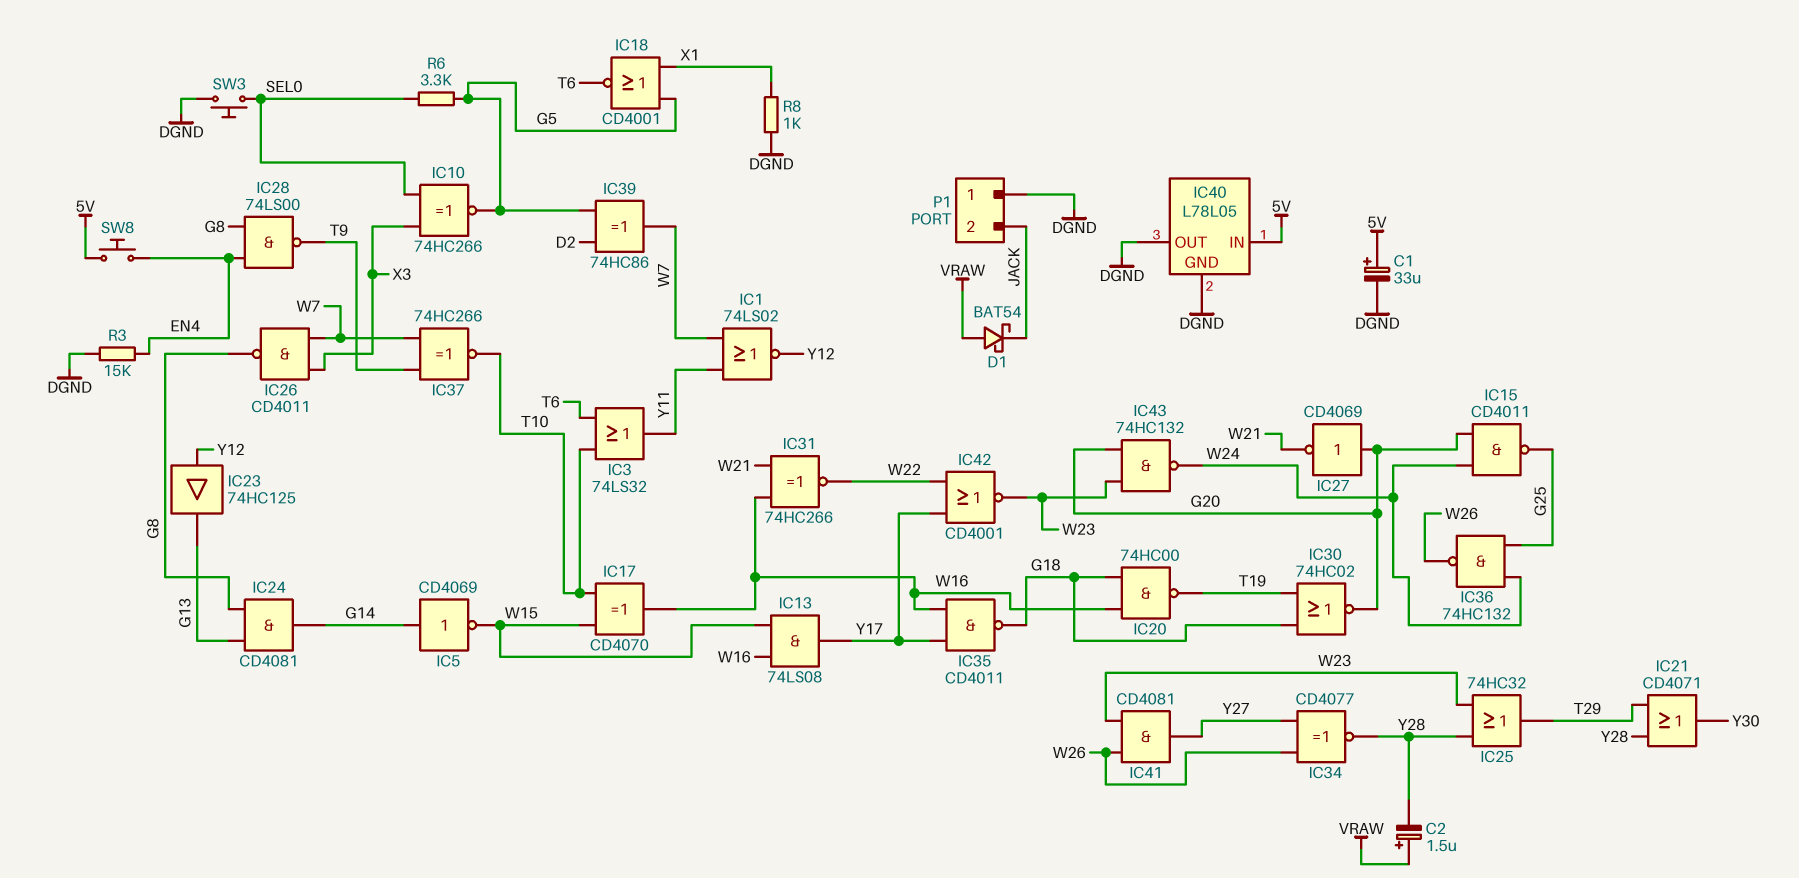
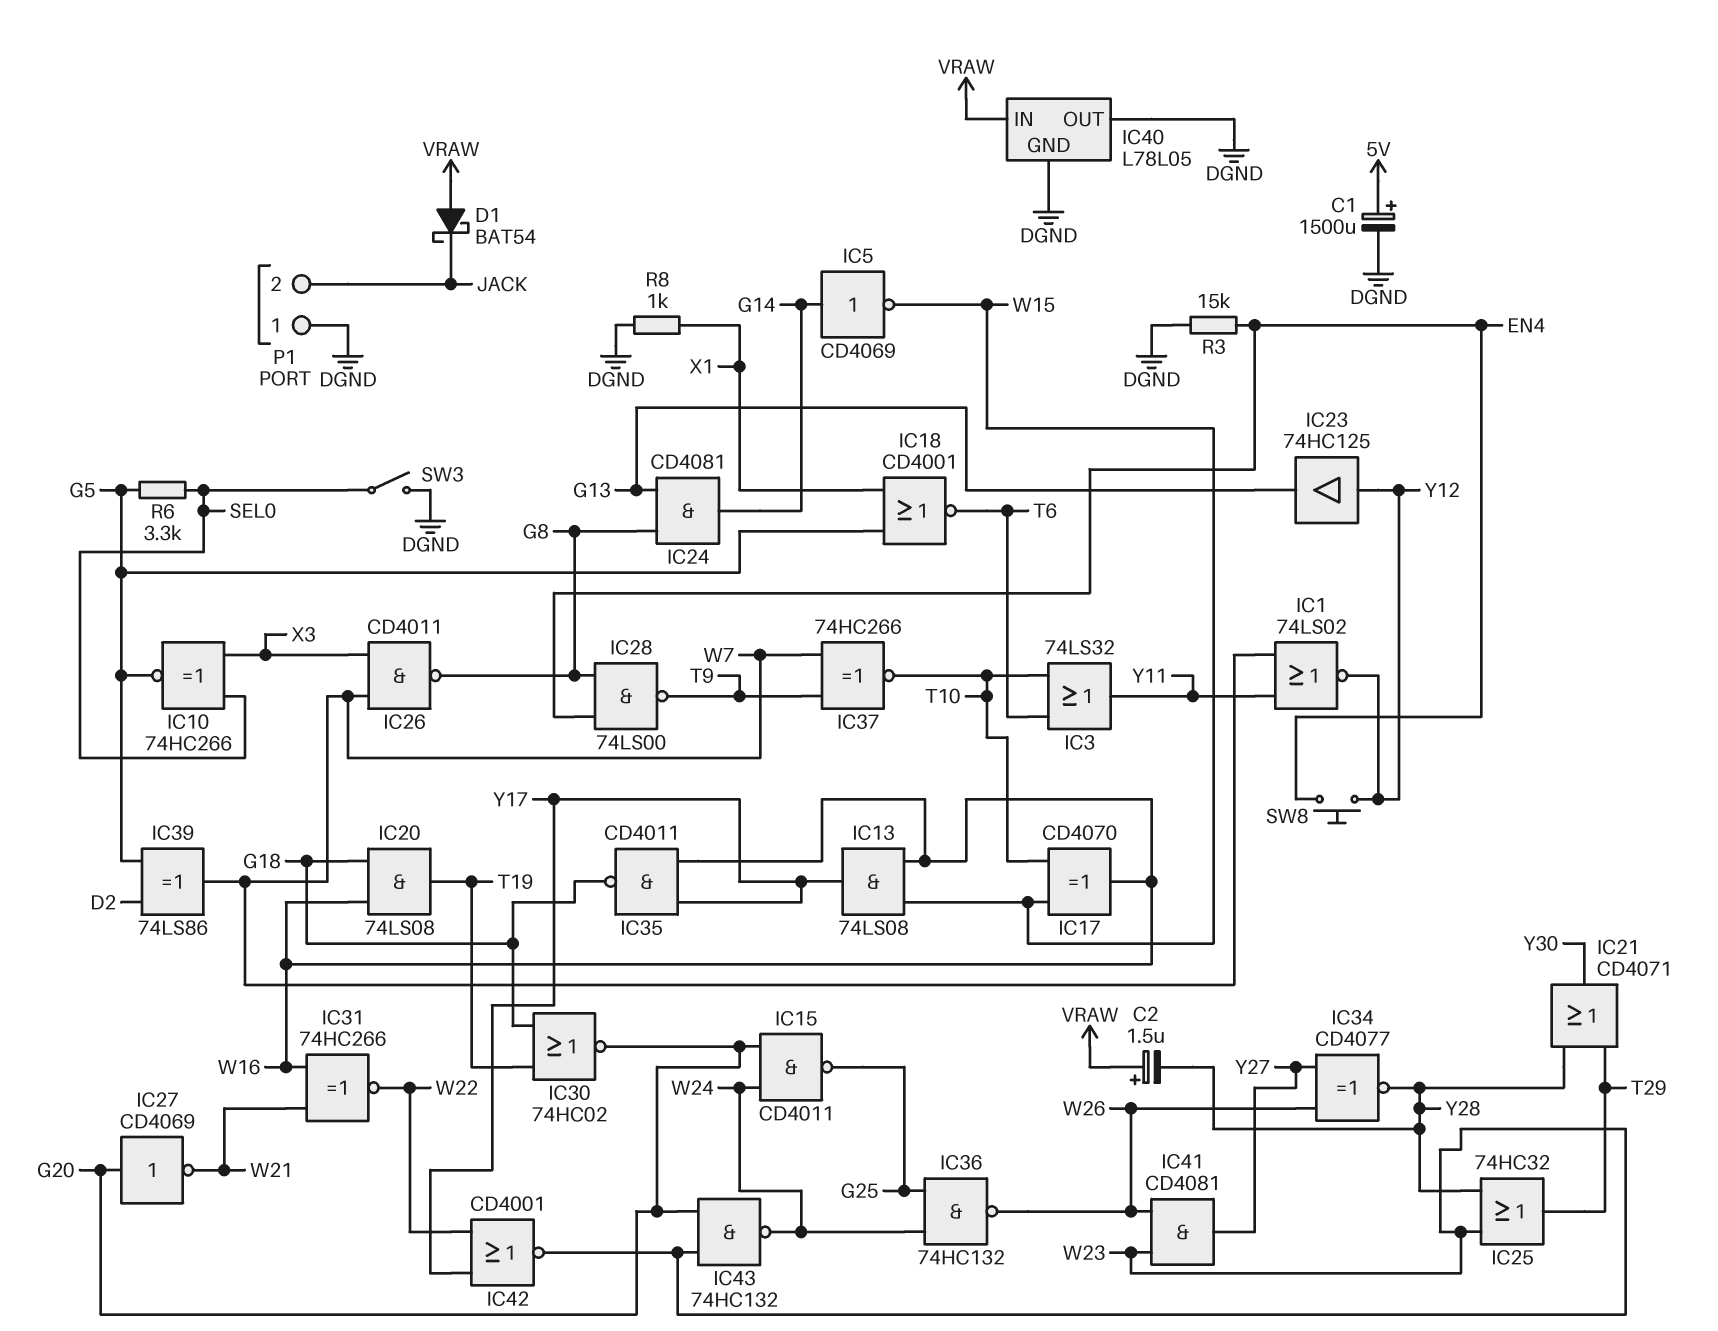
C1: 33uF (plus 5V, minus DGND) -> 1500uF (plus 5V, minus DGND)
IC20: NAND 74HC00 (in G18, in W16, out T19) -> AND 74LS08 (in G18, in W16, out T19)
IC39: XOR 74HC86 (in D2, in G5, out W7) -> XOR 74LS86 (in D2, in G5, out W7)
IC40 pin IN: 5V -> VRAW
SW3: button (DGND, SEL0) -> switch (DGND, SEL0)
SW8: button (5V, EN4) -> button (EN4, Y12)

